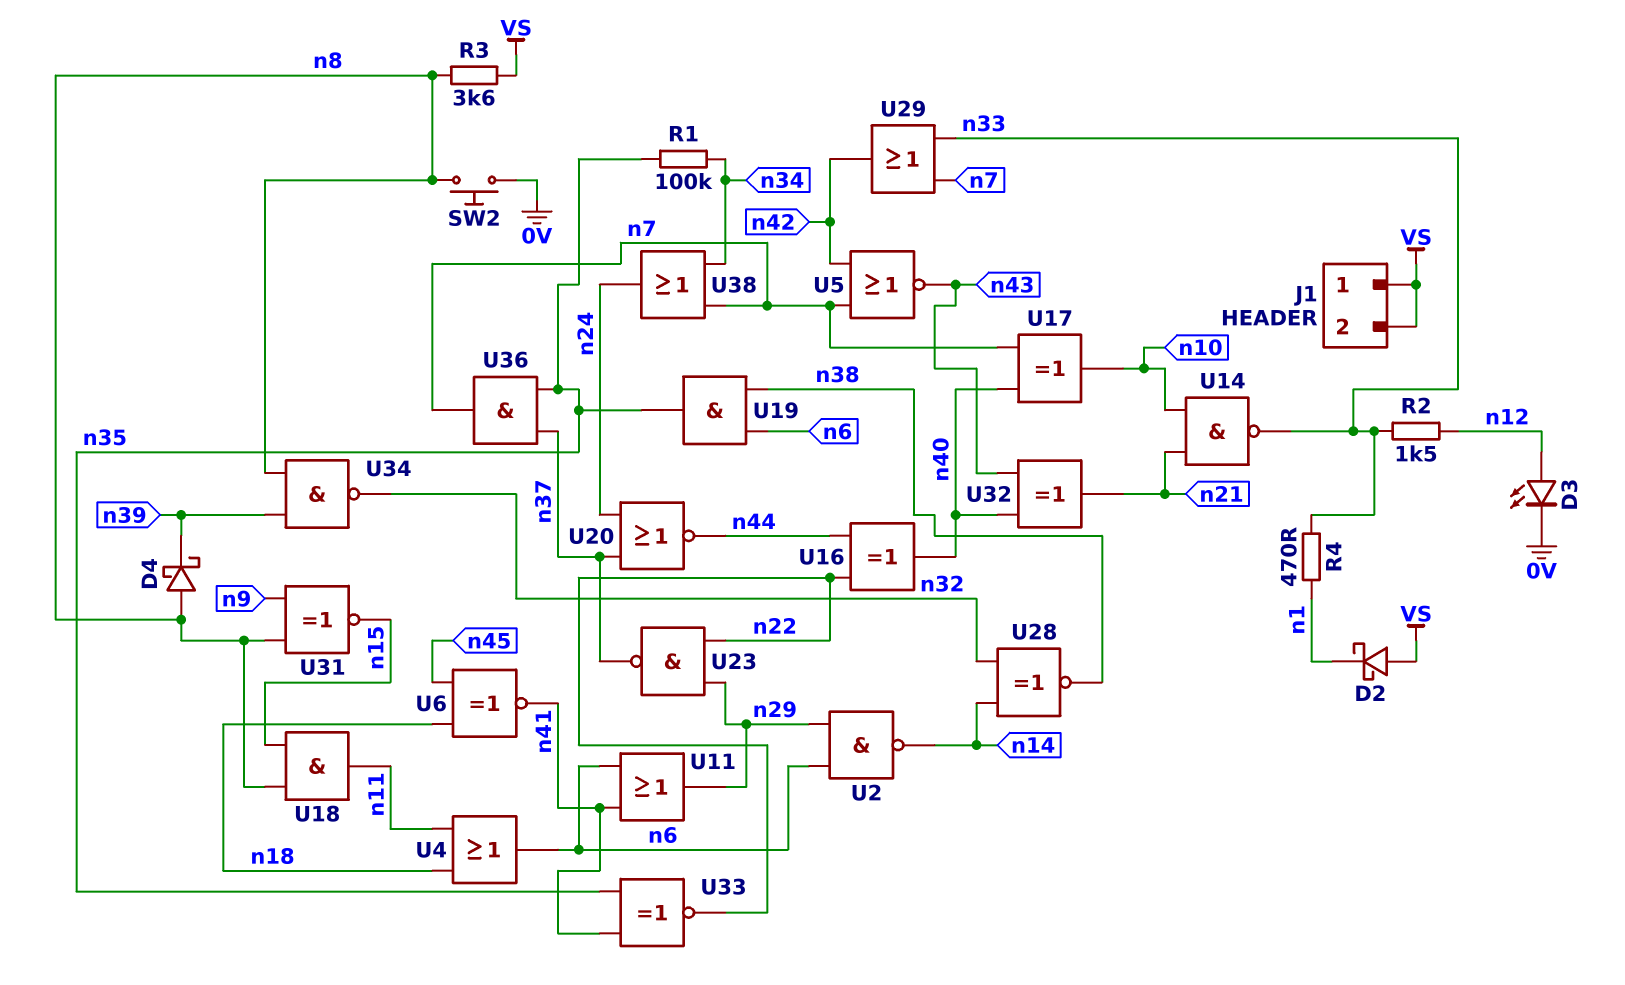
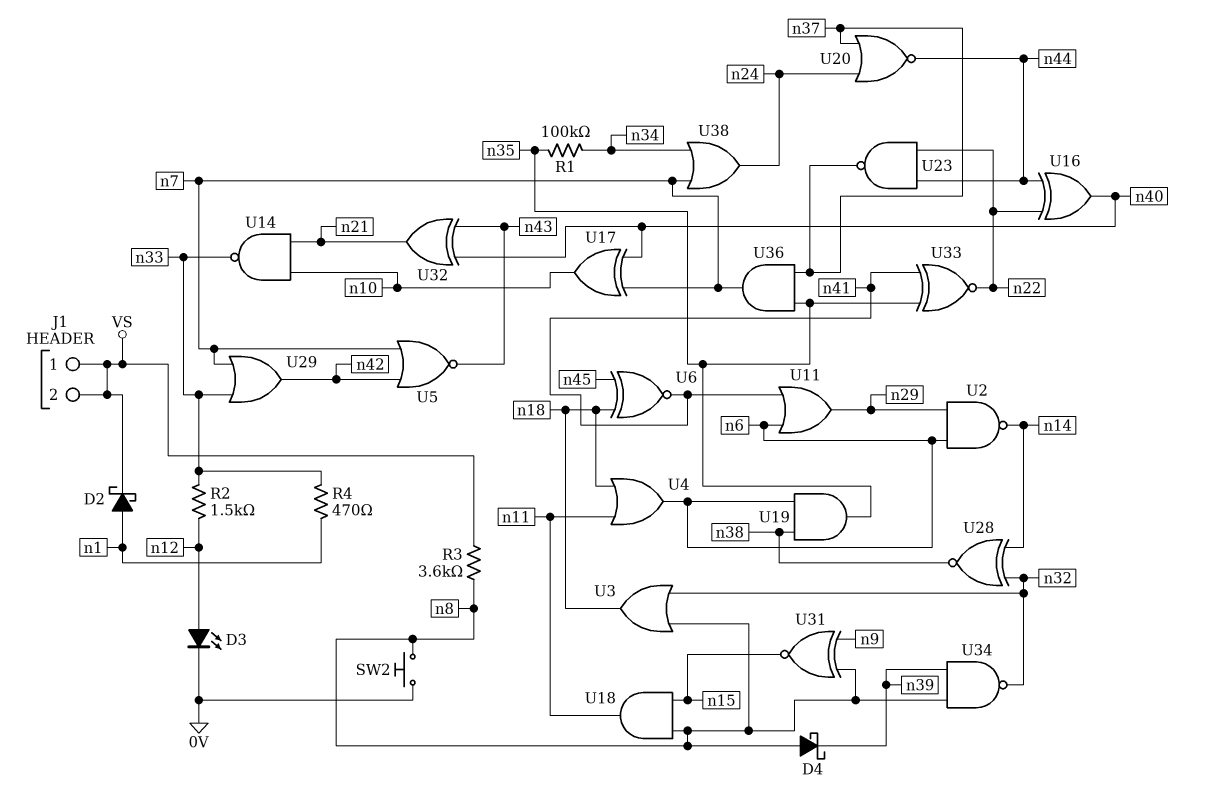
D2: schottky (A VS, K n1) -> schottky (A n1, K VS)
U3: none -> OR (in n8, in n32, out n18)
U23: NAND (in n22, in n29, out n37) -> NAND (in n22, in n44, out n37)

